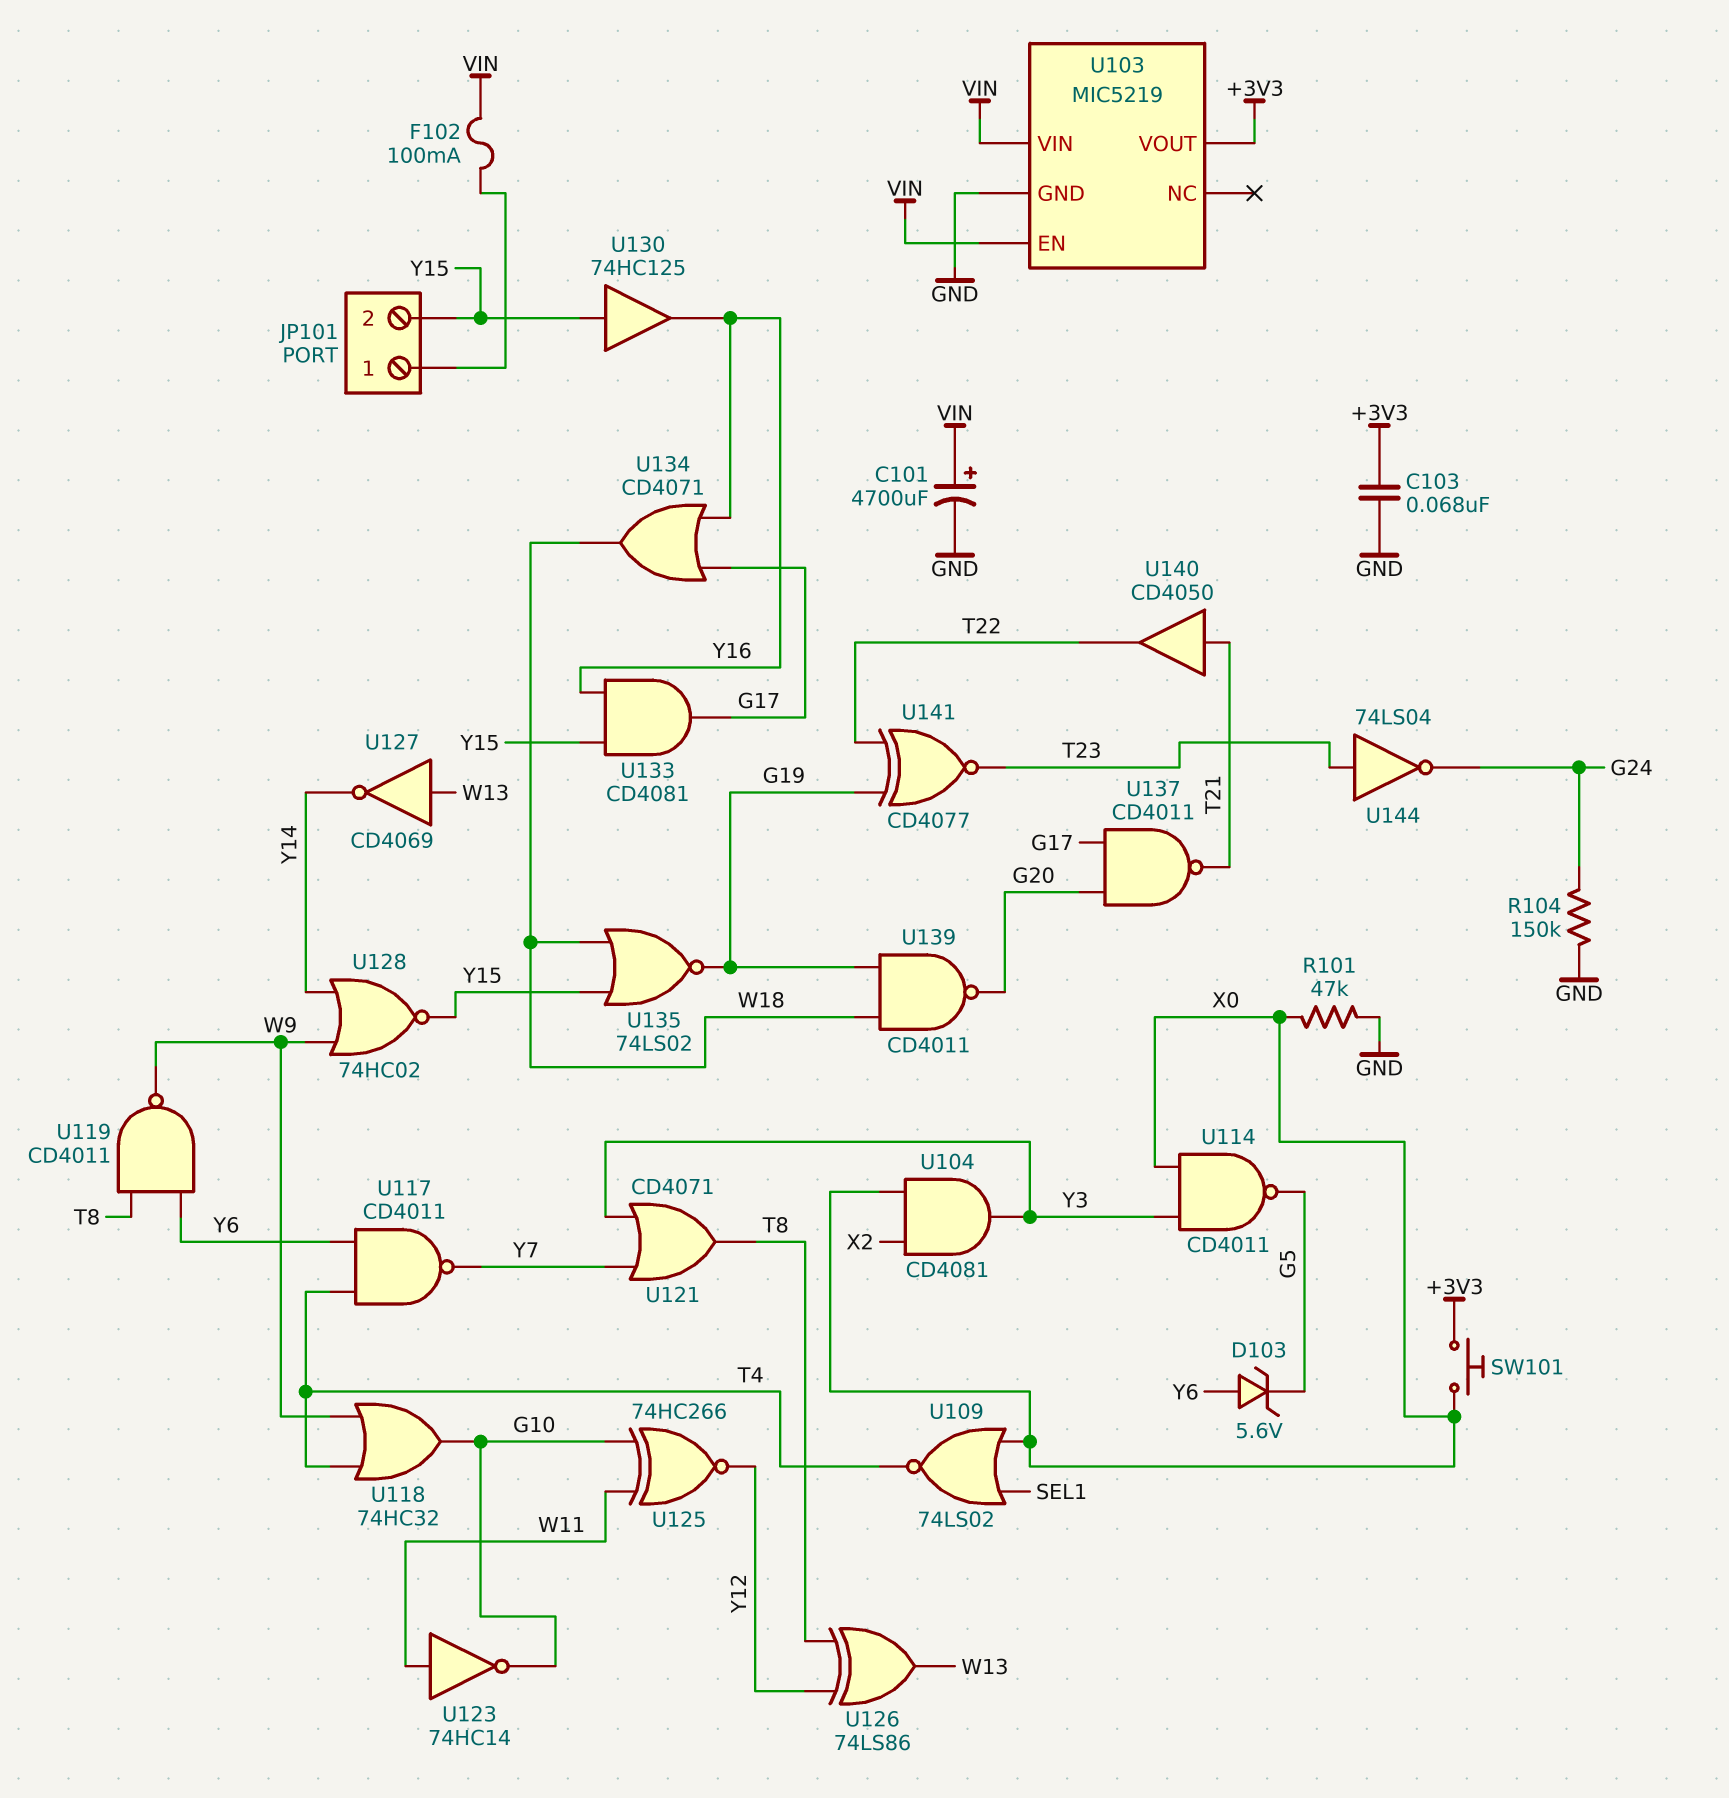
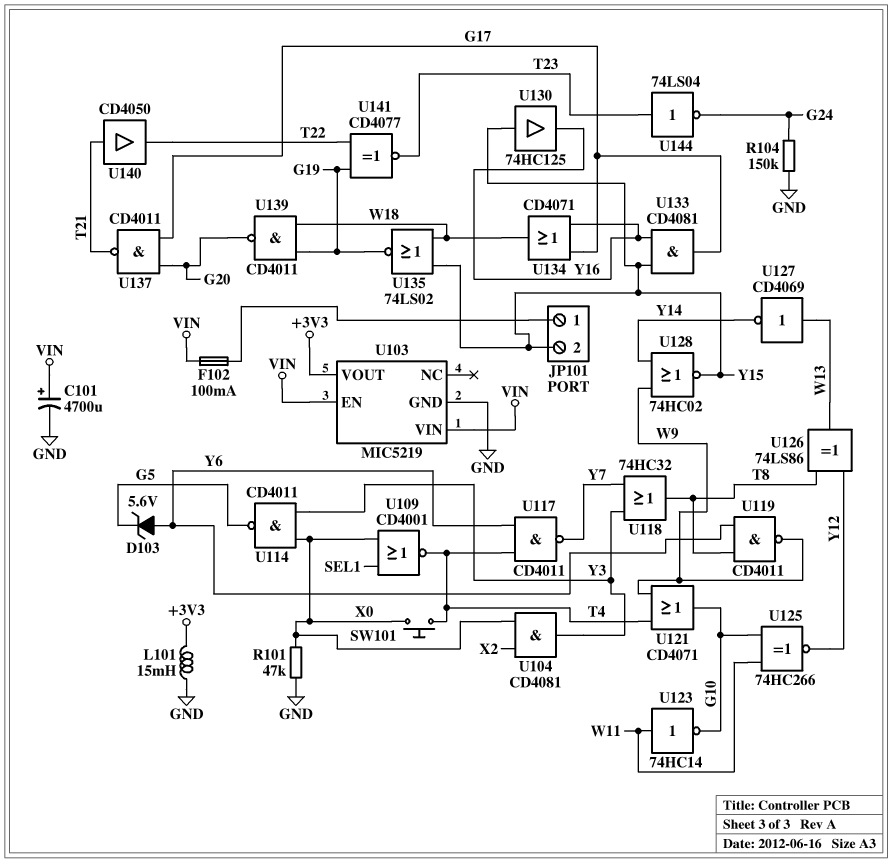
C103: 68nF (+3V3, GND) -> none
L101: none -> 15mH (+3V3, GND)
SW101: button (+3V3, X0) -> button (T4, X0)
U109: NOR 74LS02 (in SEL1, in X0, out T4) -> NOR CD4001 (in SEL1, in X0, out T4)
U118: OR 74HC32 (in T4, in W9, out G10) -> OR 74HC32 (in Y3, in Y7, out T8)
U121: OR CD4071 (in Y3, in Y7, out T8) -> OR CD4071 (in T4, in W9, out G10)

